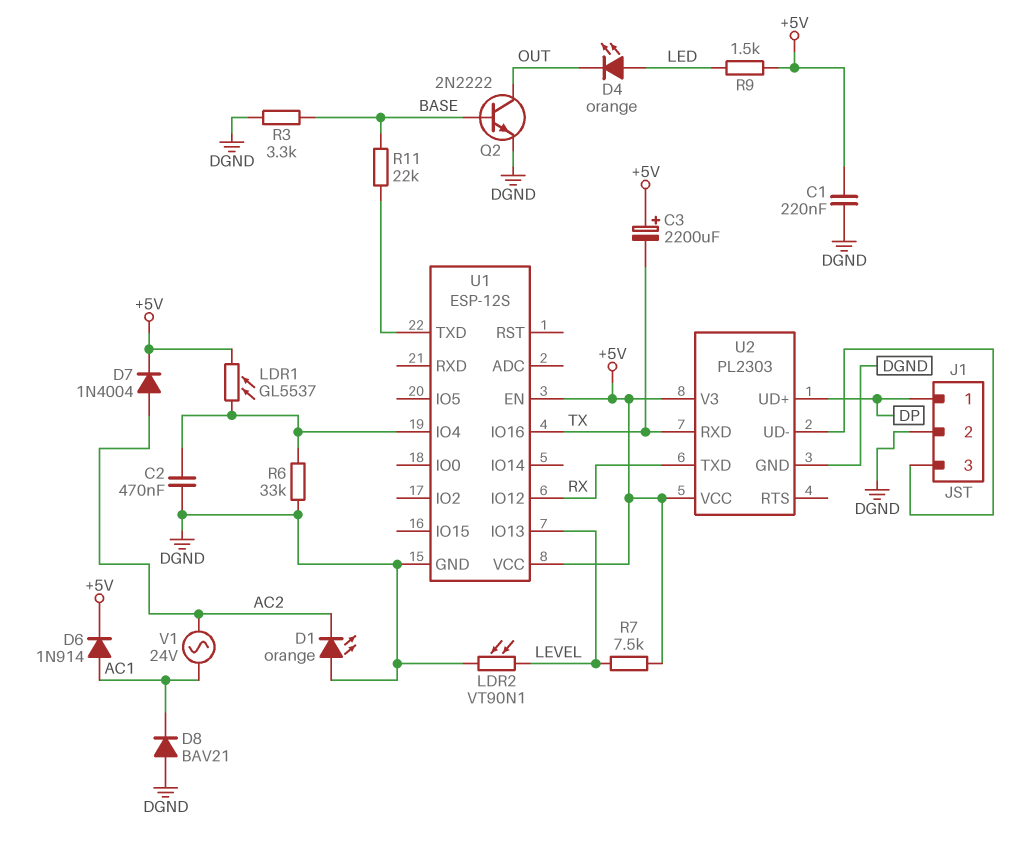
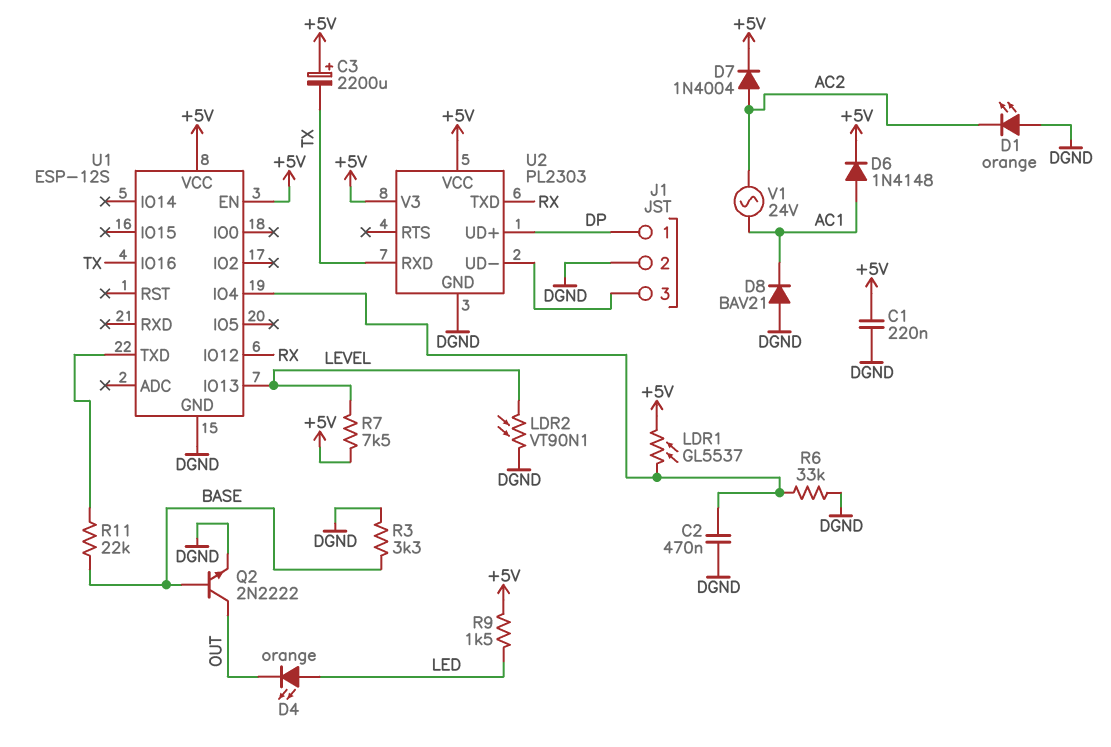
D6: diode 1N914 (A AC1, K +5V) -> diode 1N4148 (A AC1, K +5V)

